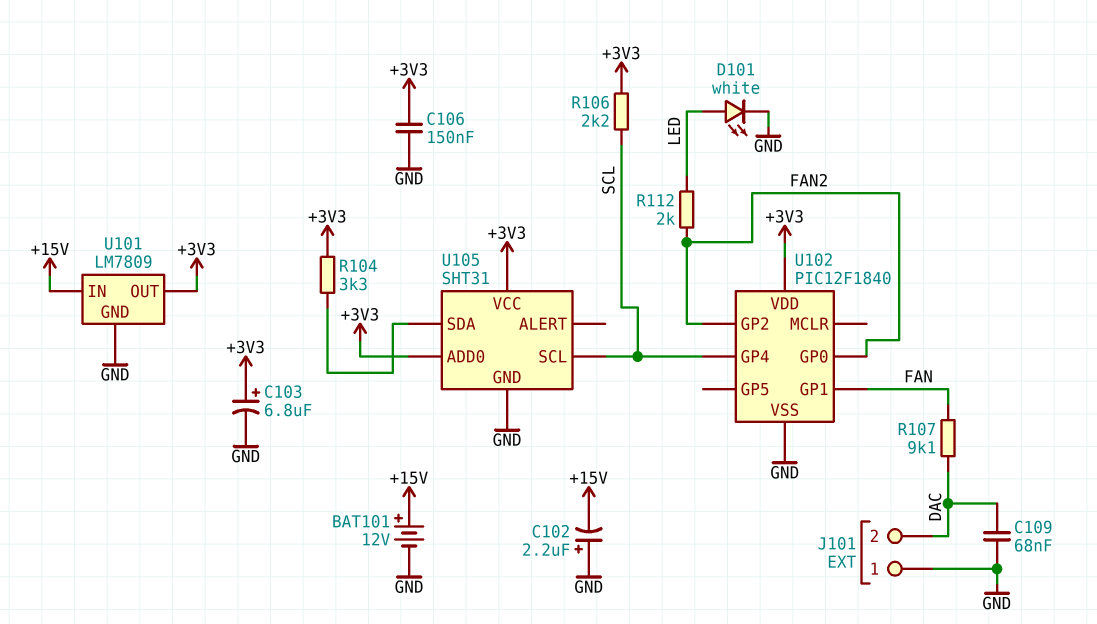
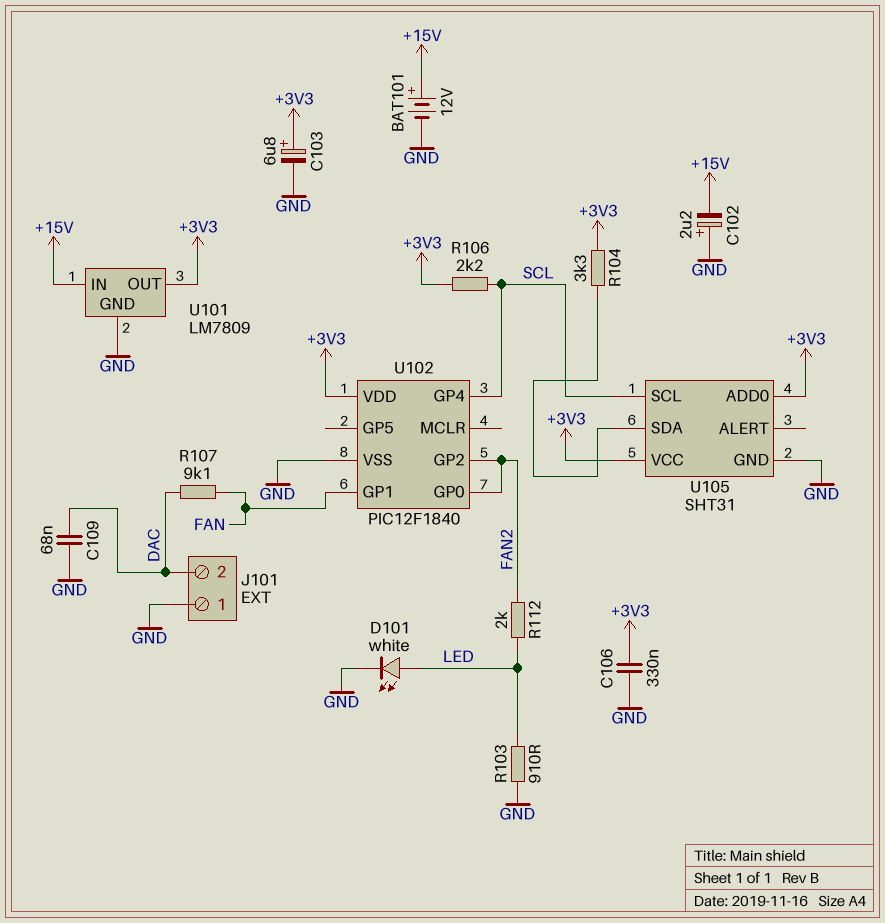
C106: 150nF (+3V3, GND) -> 330nF (+3V3, GND)
R103: none -> 910 (GND, LED)

